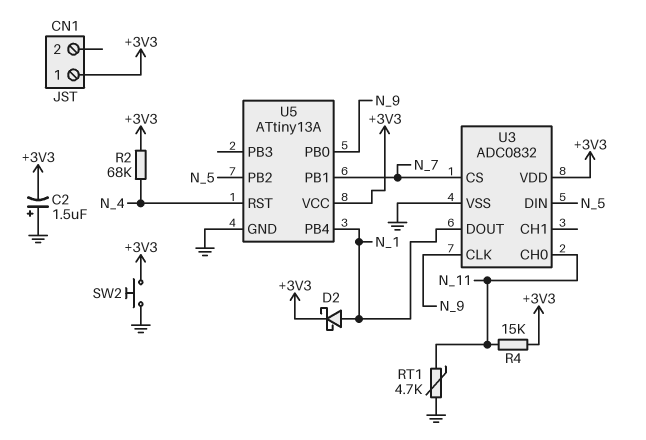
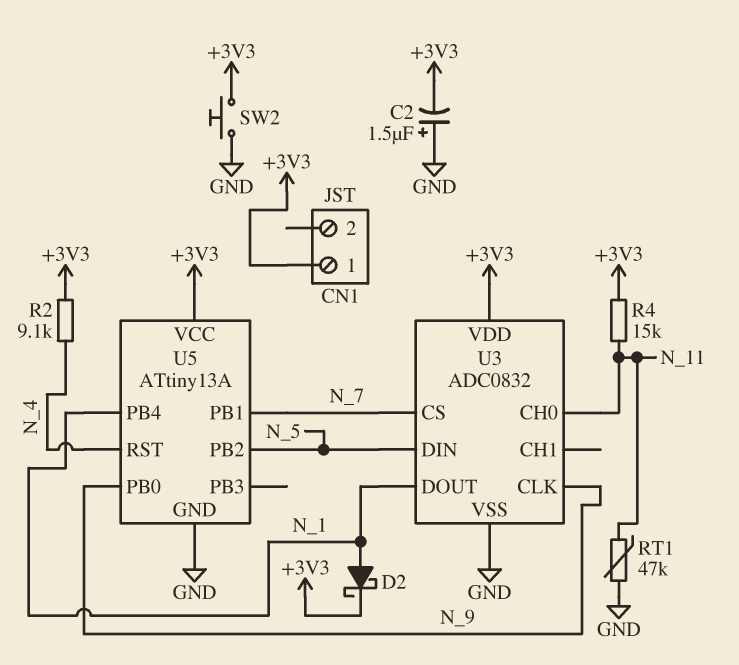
R2: 68k (+3V3, N_4) -> 9.1k (+3V3, N_4)
RT1: 4.7k (GND, N_11) -> 47k (GND, N_11)

